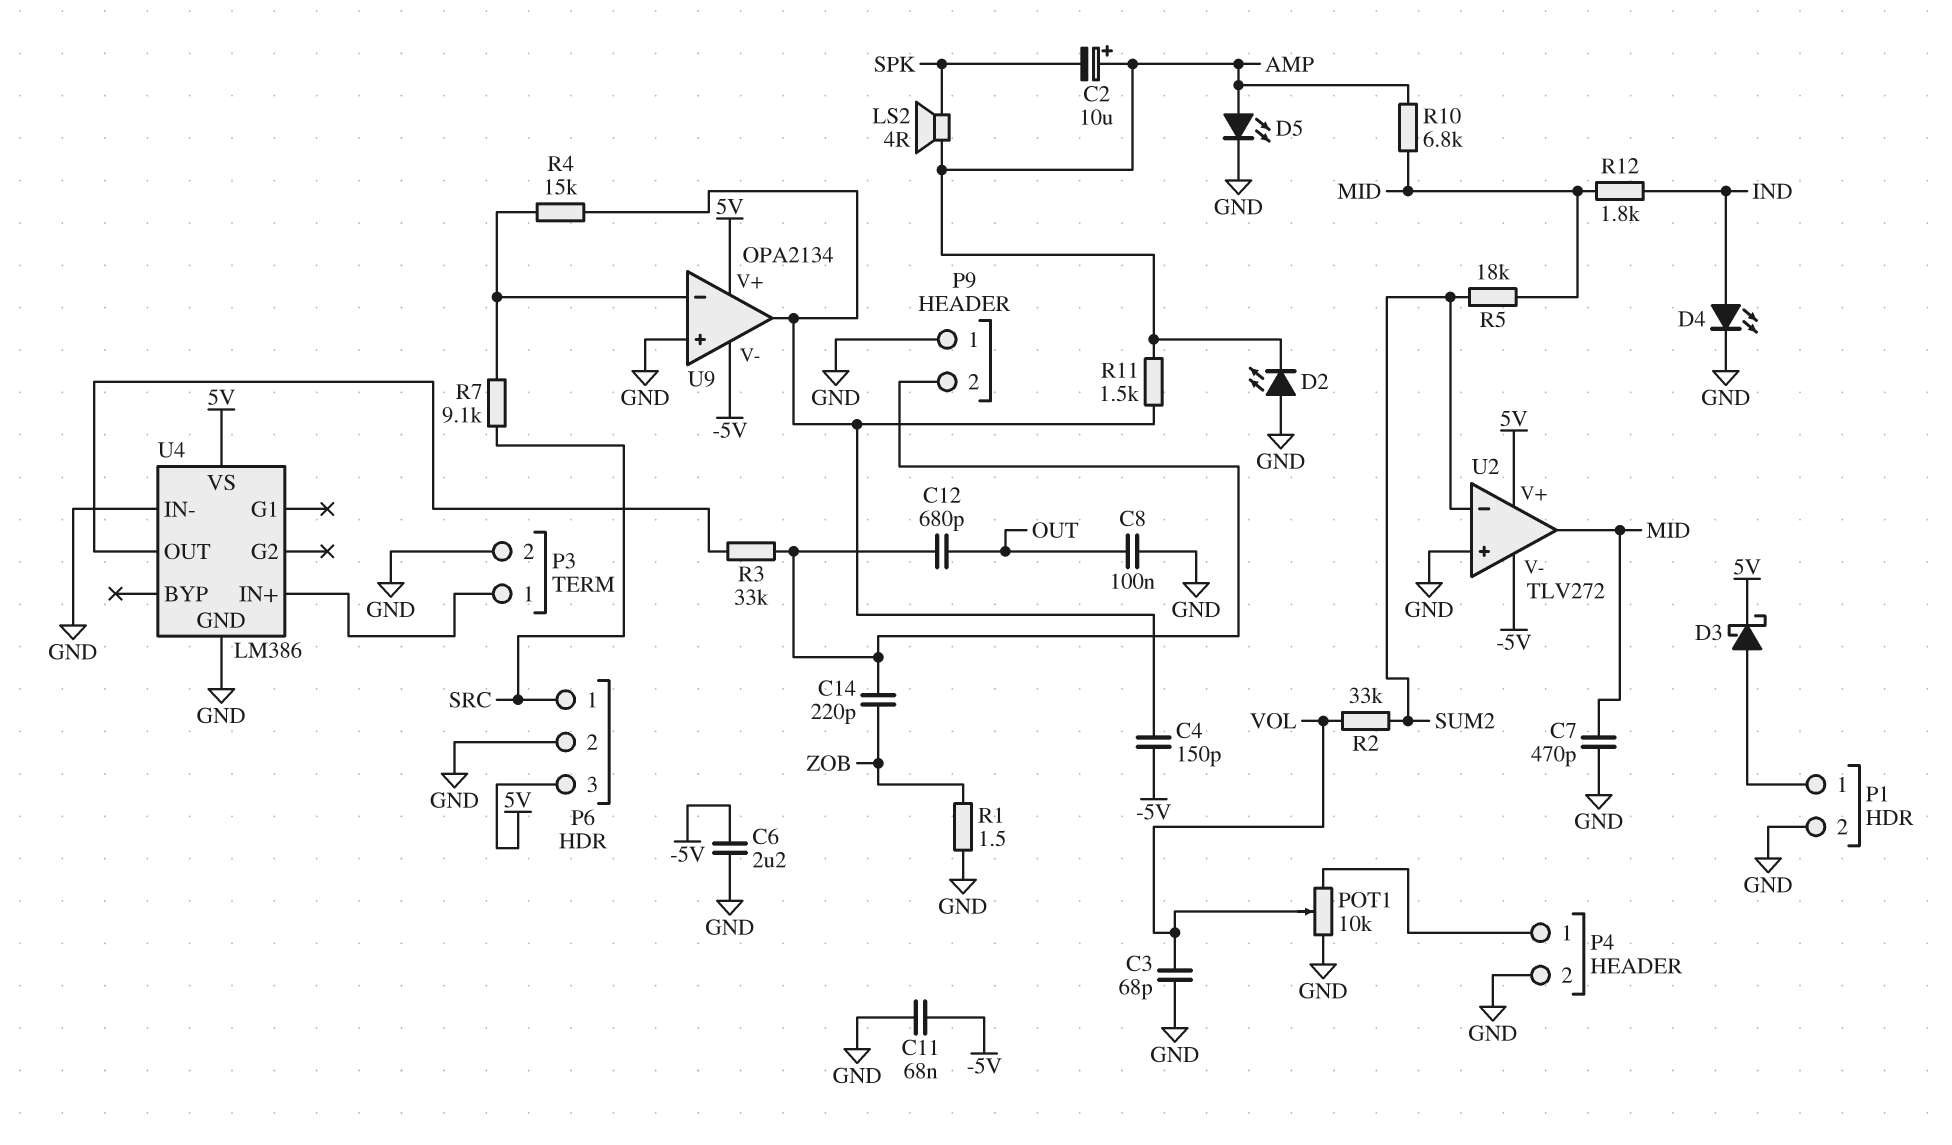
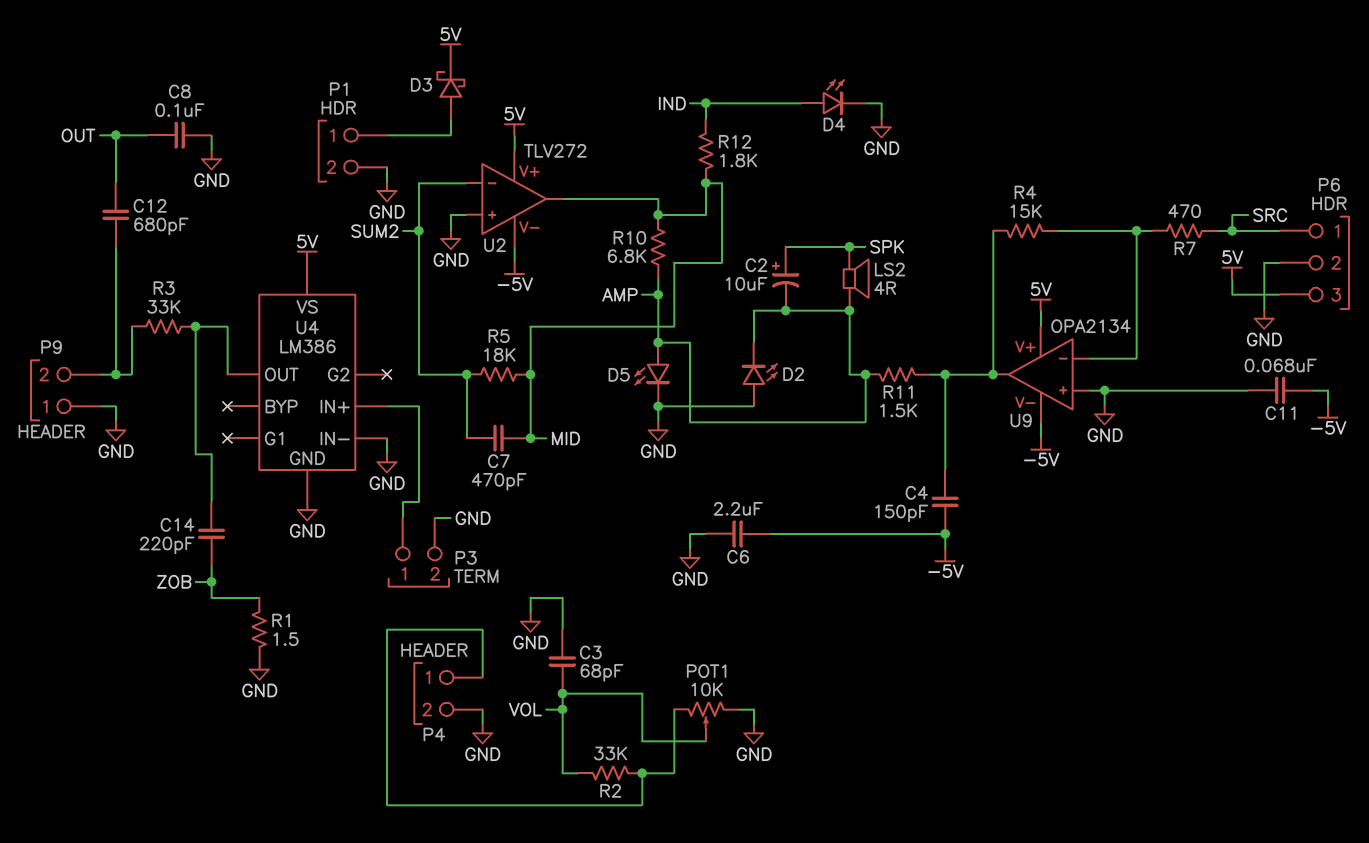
C2: 10uF (plus AMP, minus SPK) -> 10uF (plus SPK, minus AMP)
C7: 470pF (GND, MID) -> 470pF (MID, SUM2)
C14: 220pF (P9/2, ZOB) -> 220pF (U4/OUT, ZOB)
R2: 33k (SUM2, VOL) -> 33k (P4/1, VOL)
R7: 9.1k (SRC, U9/in-) -> 470 (SRC, U9/in-)

